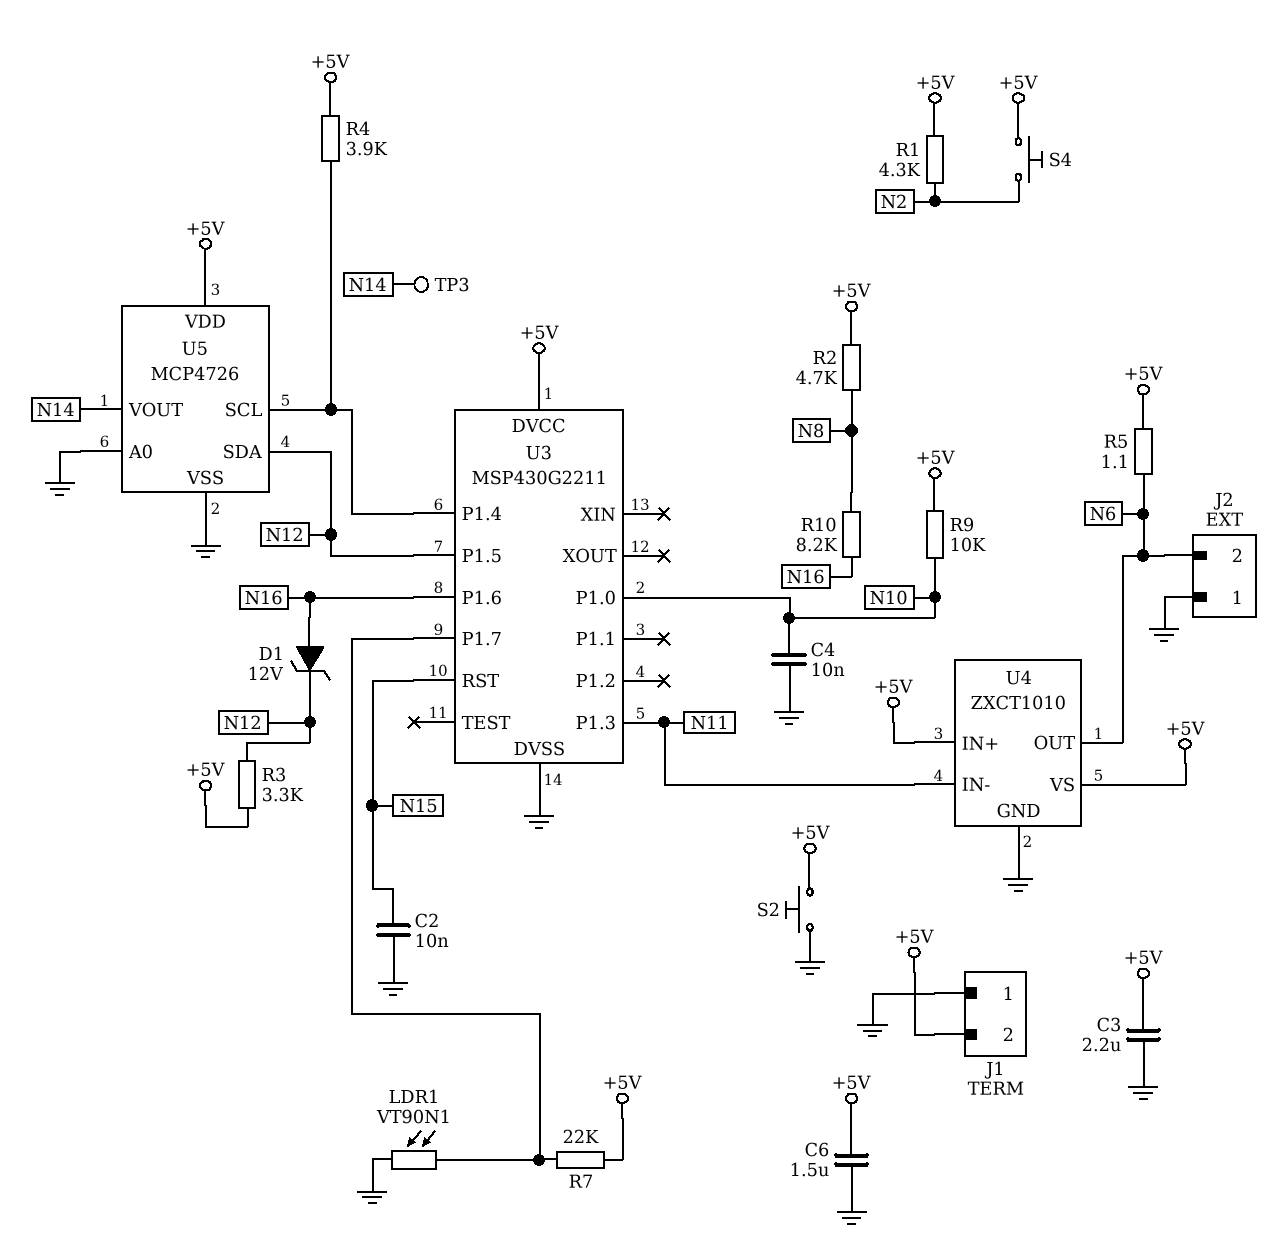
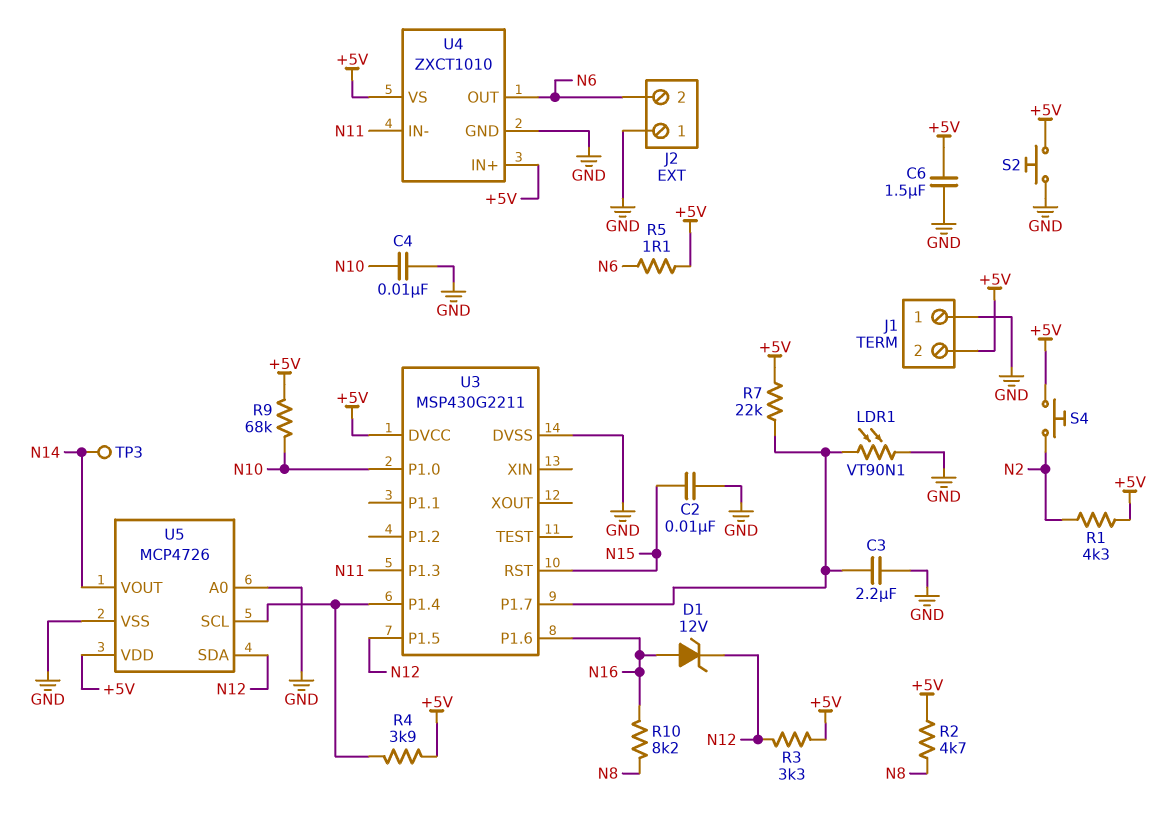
C3: 2.2uF (+5V, GND) -> 2.2uF (GND, U3/P1.7)
R9: 10k (+5V, N10) -> 68k (+5V, N10)

